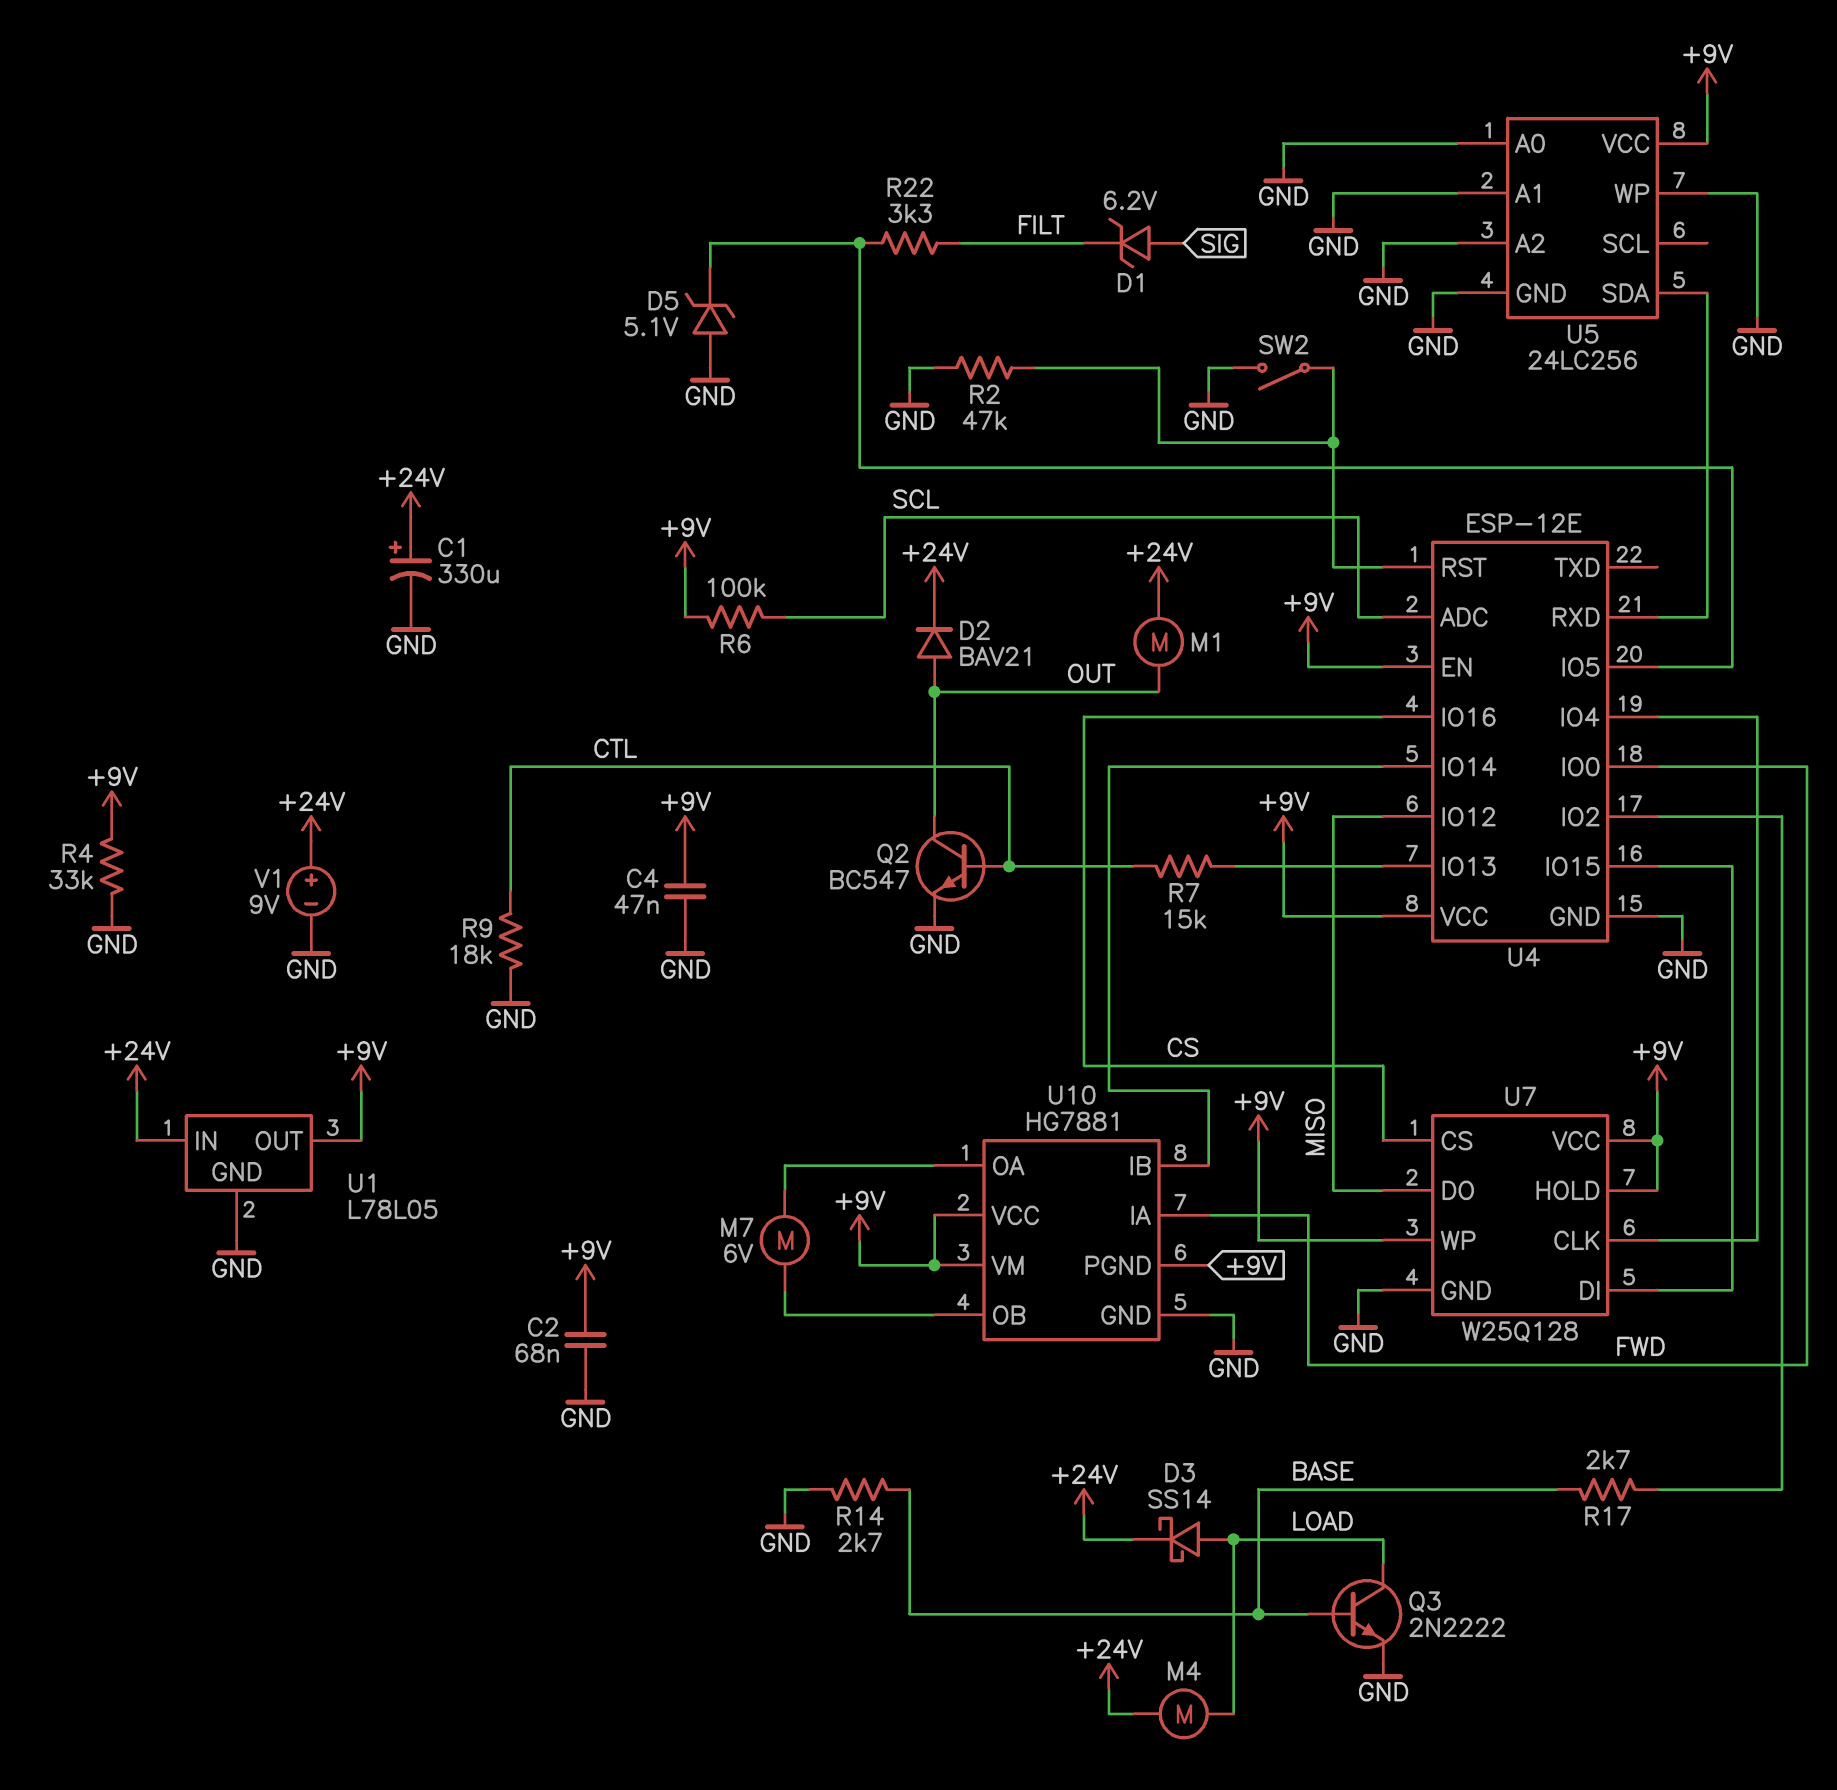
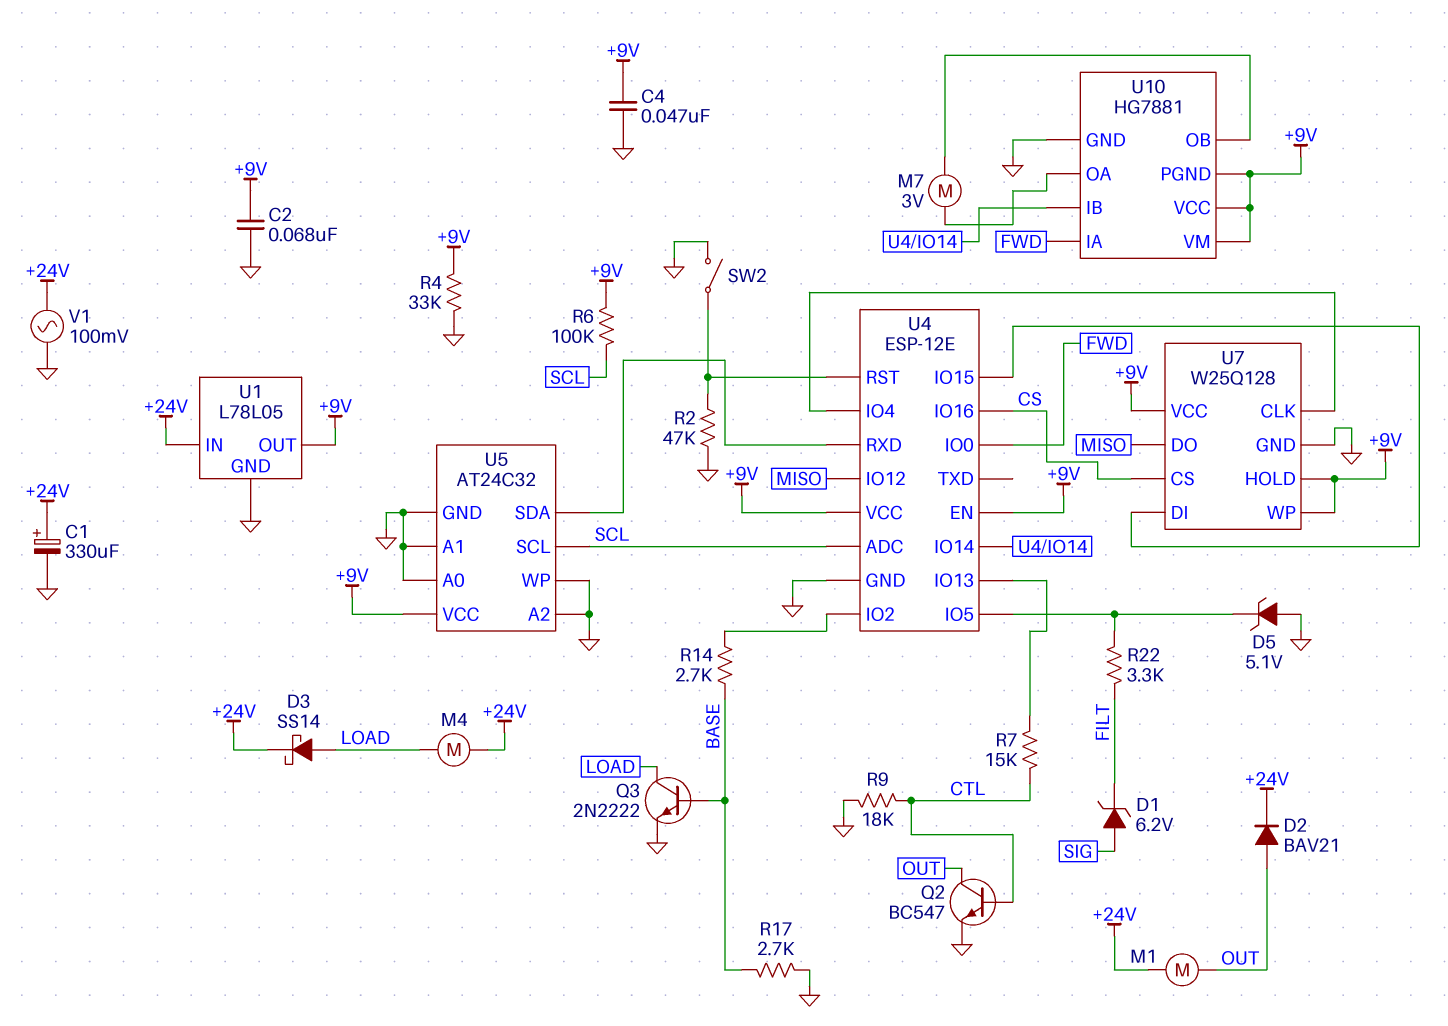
M7: motor 6V (U10/OA, U10/OB) -> motor 3V (U10/OA, U10/OB)
R14: 2.7k (BASE, GND) -> 2.7k (BASE, U4/IO2)
R17: 2.7k (BASE, U4/IO2) -> 2.7k (BASE, GND)
U5: 24LC256 -> AT24C32
U5 pin SCL: none -> SCL
V1: 9V (plus +24V, minus GND) -> AC 100mV (+24V, GND)

